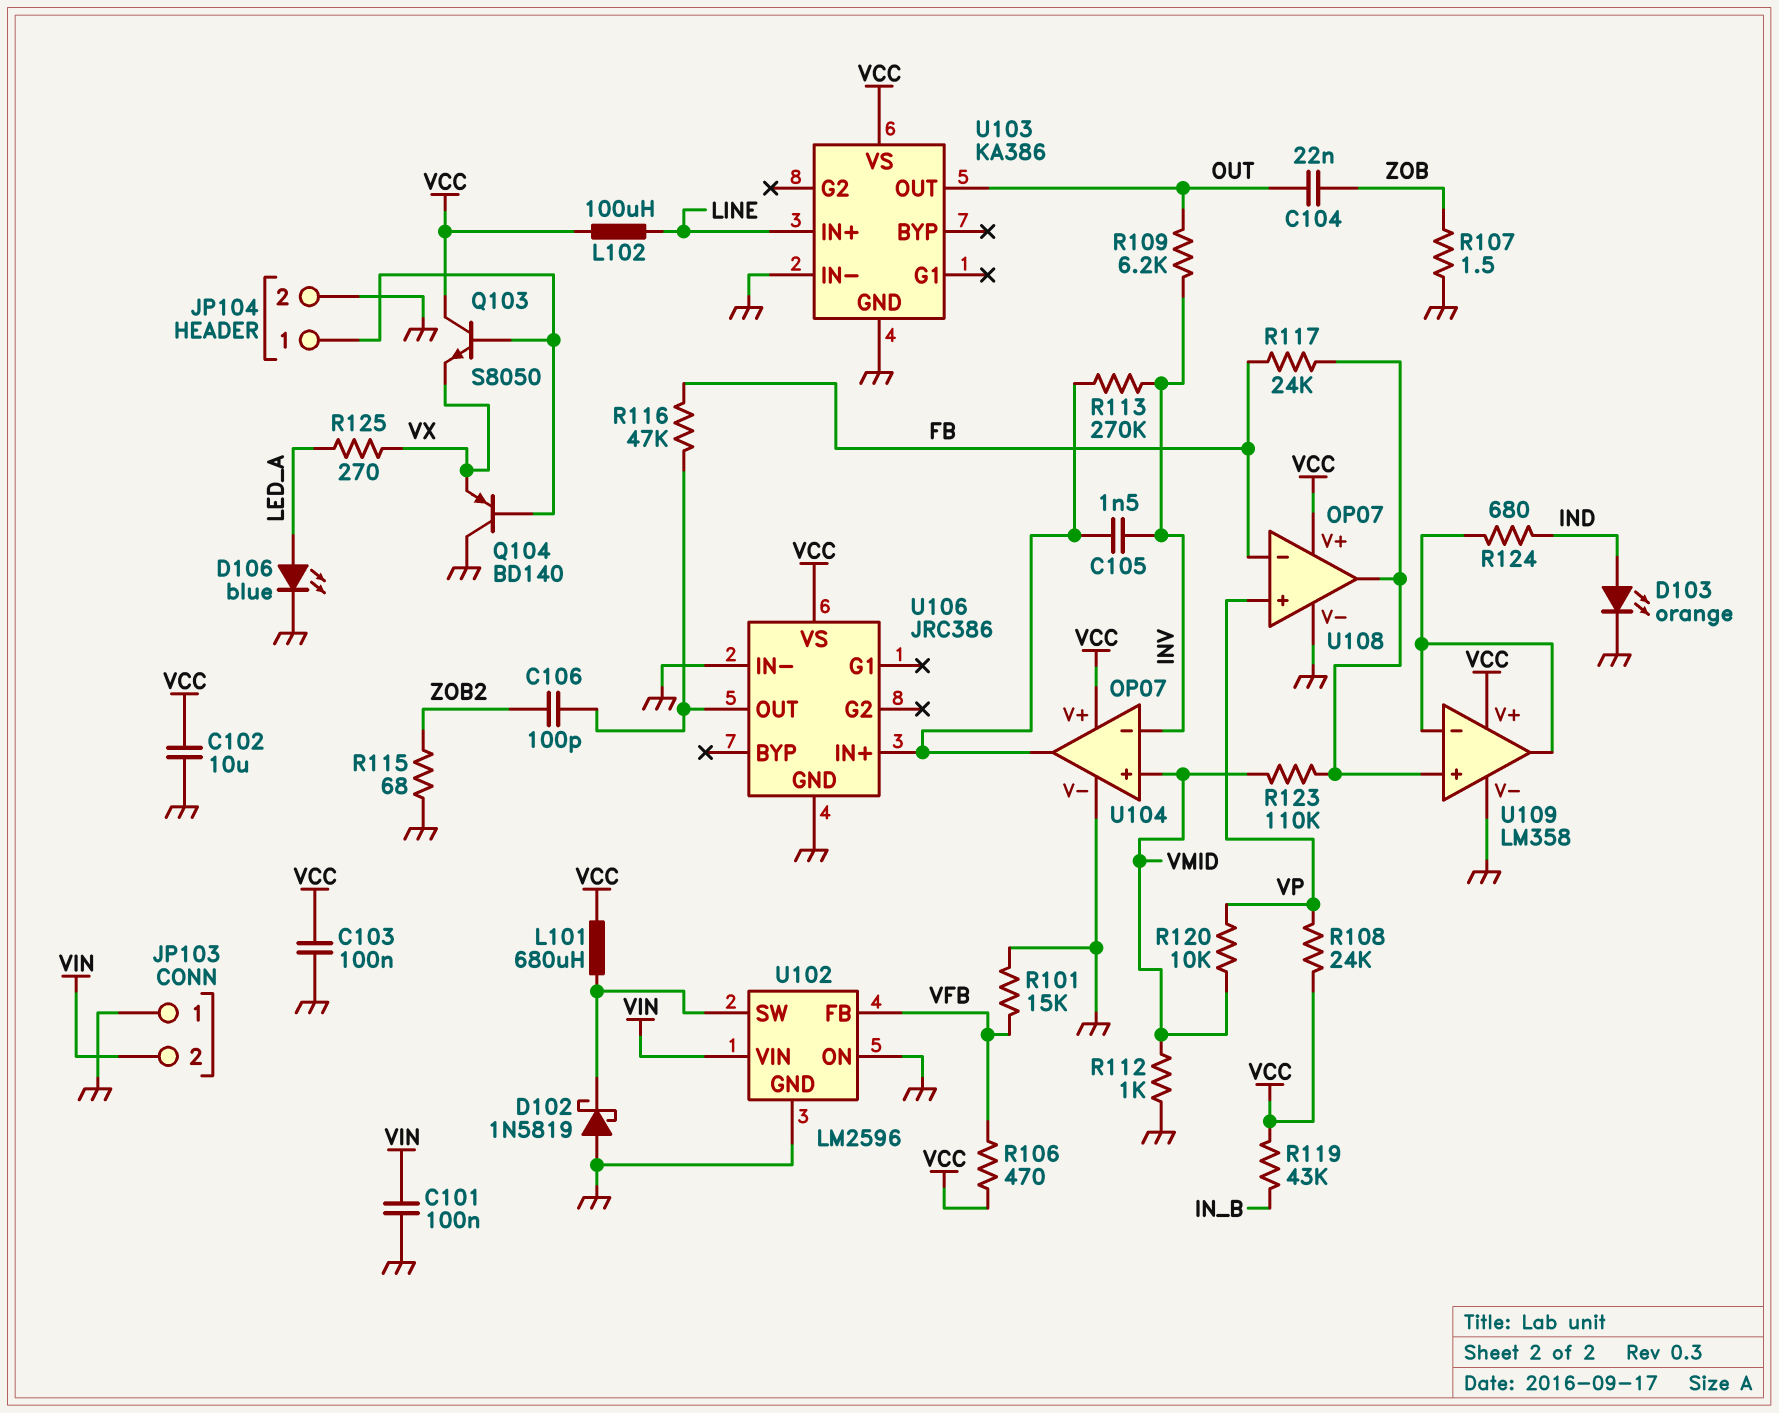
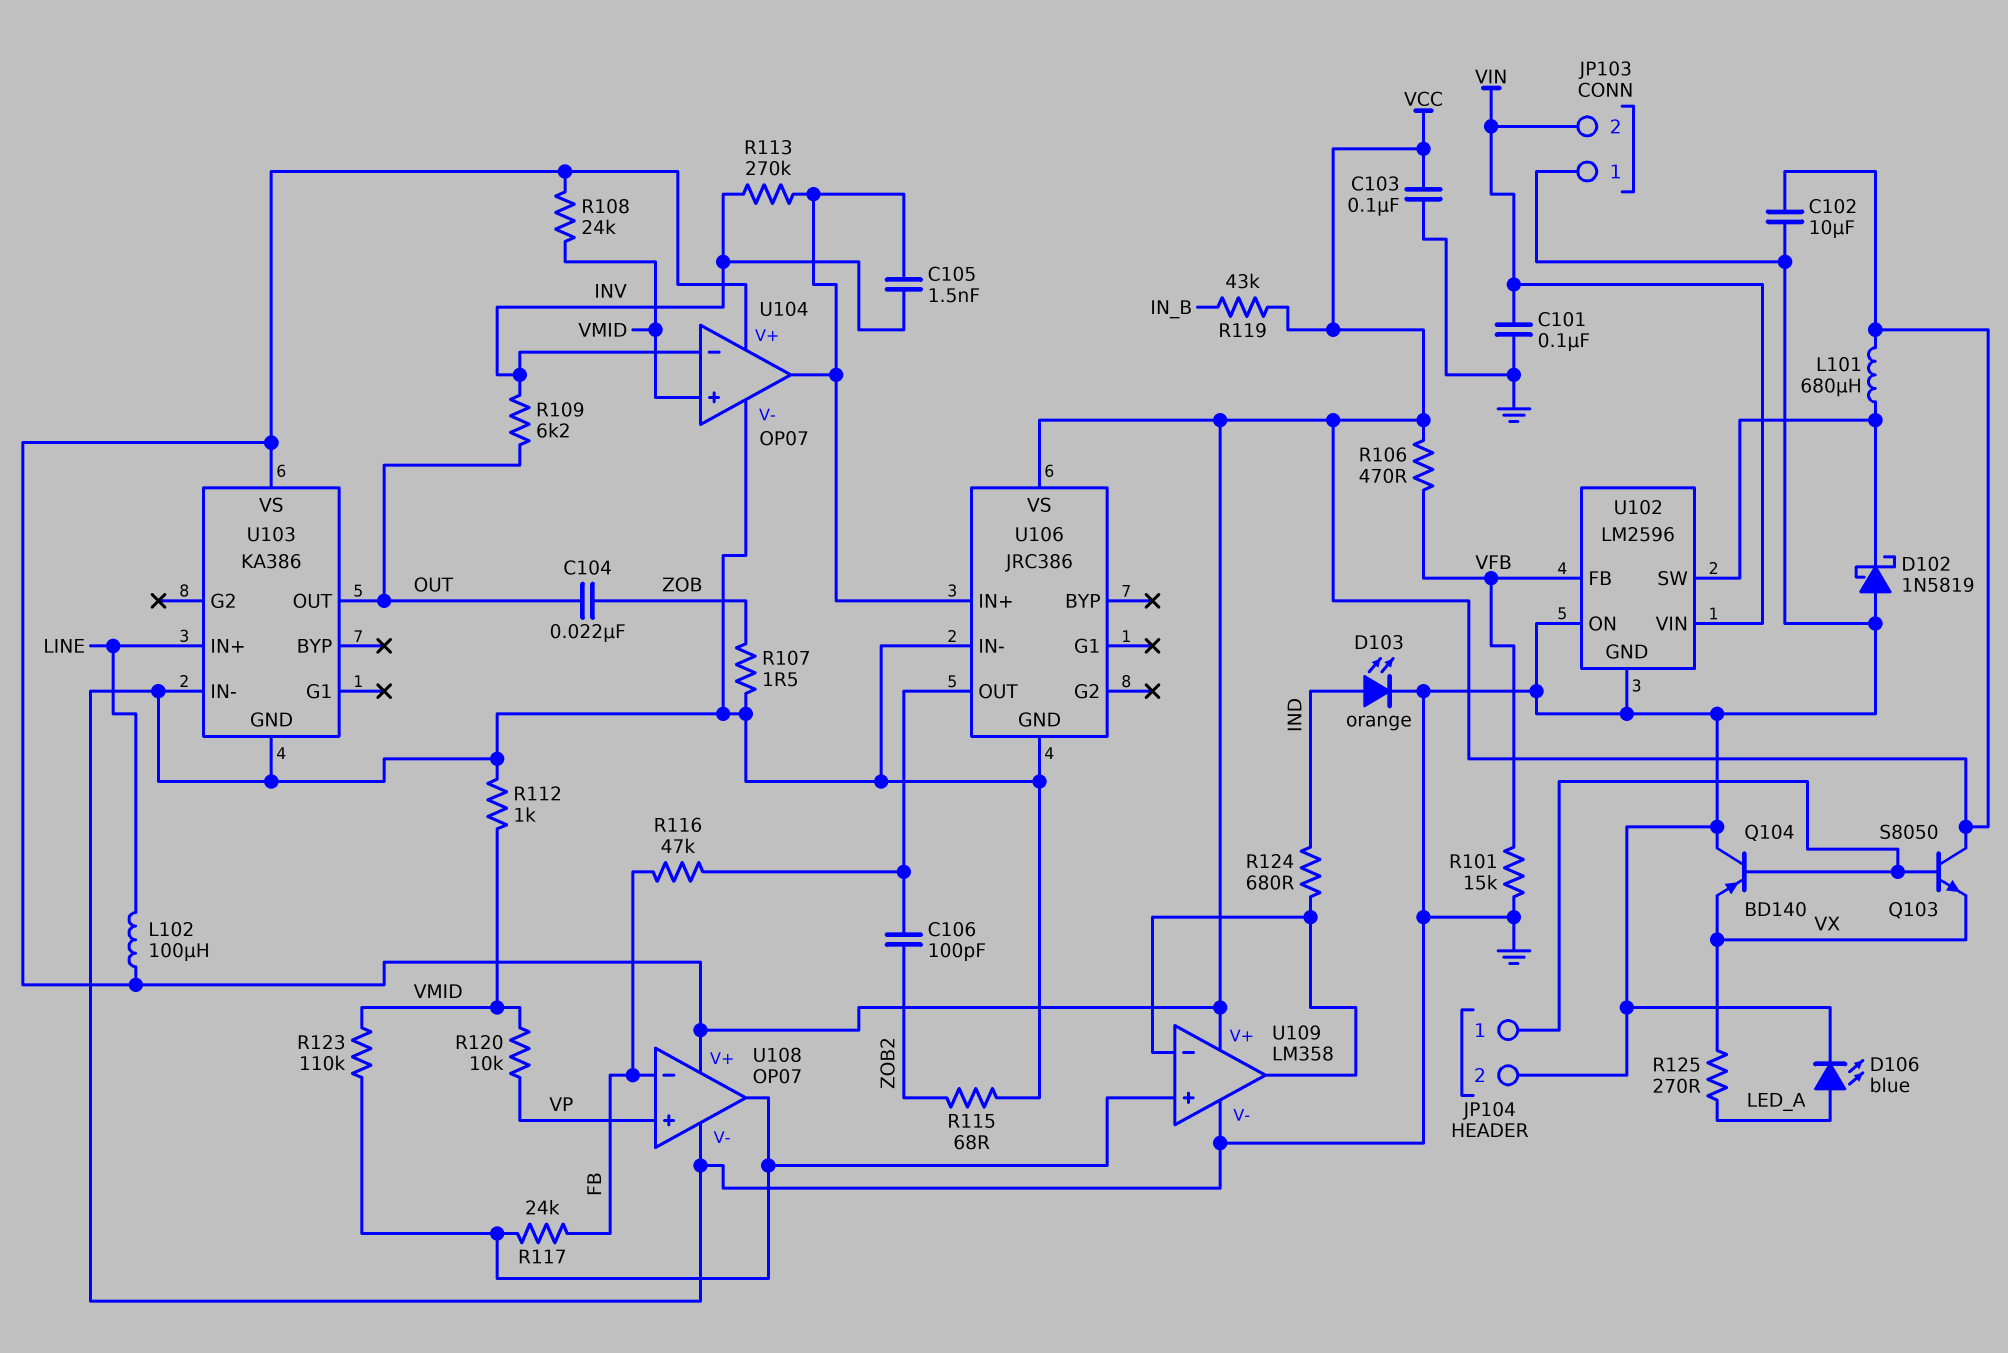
R108: 24k (VCC, VP) -> 24k (VCC, VMID)

